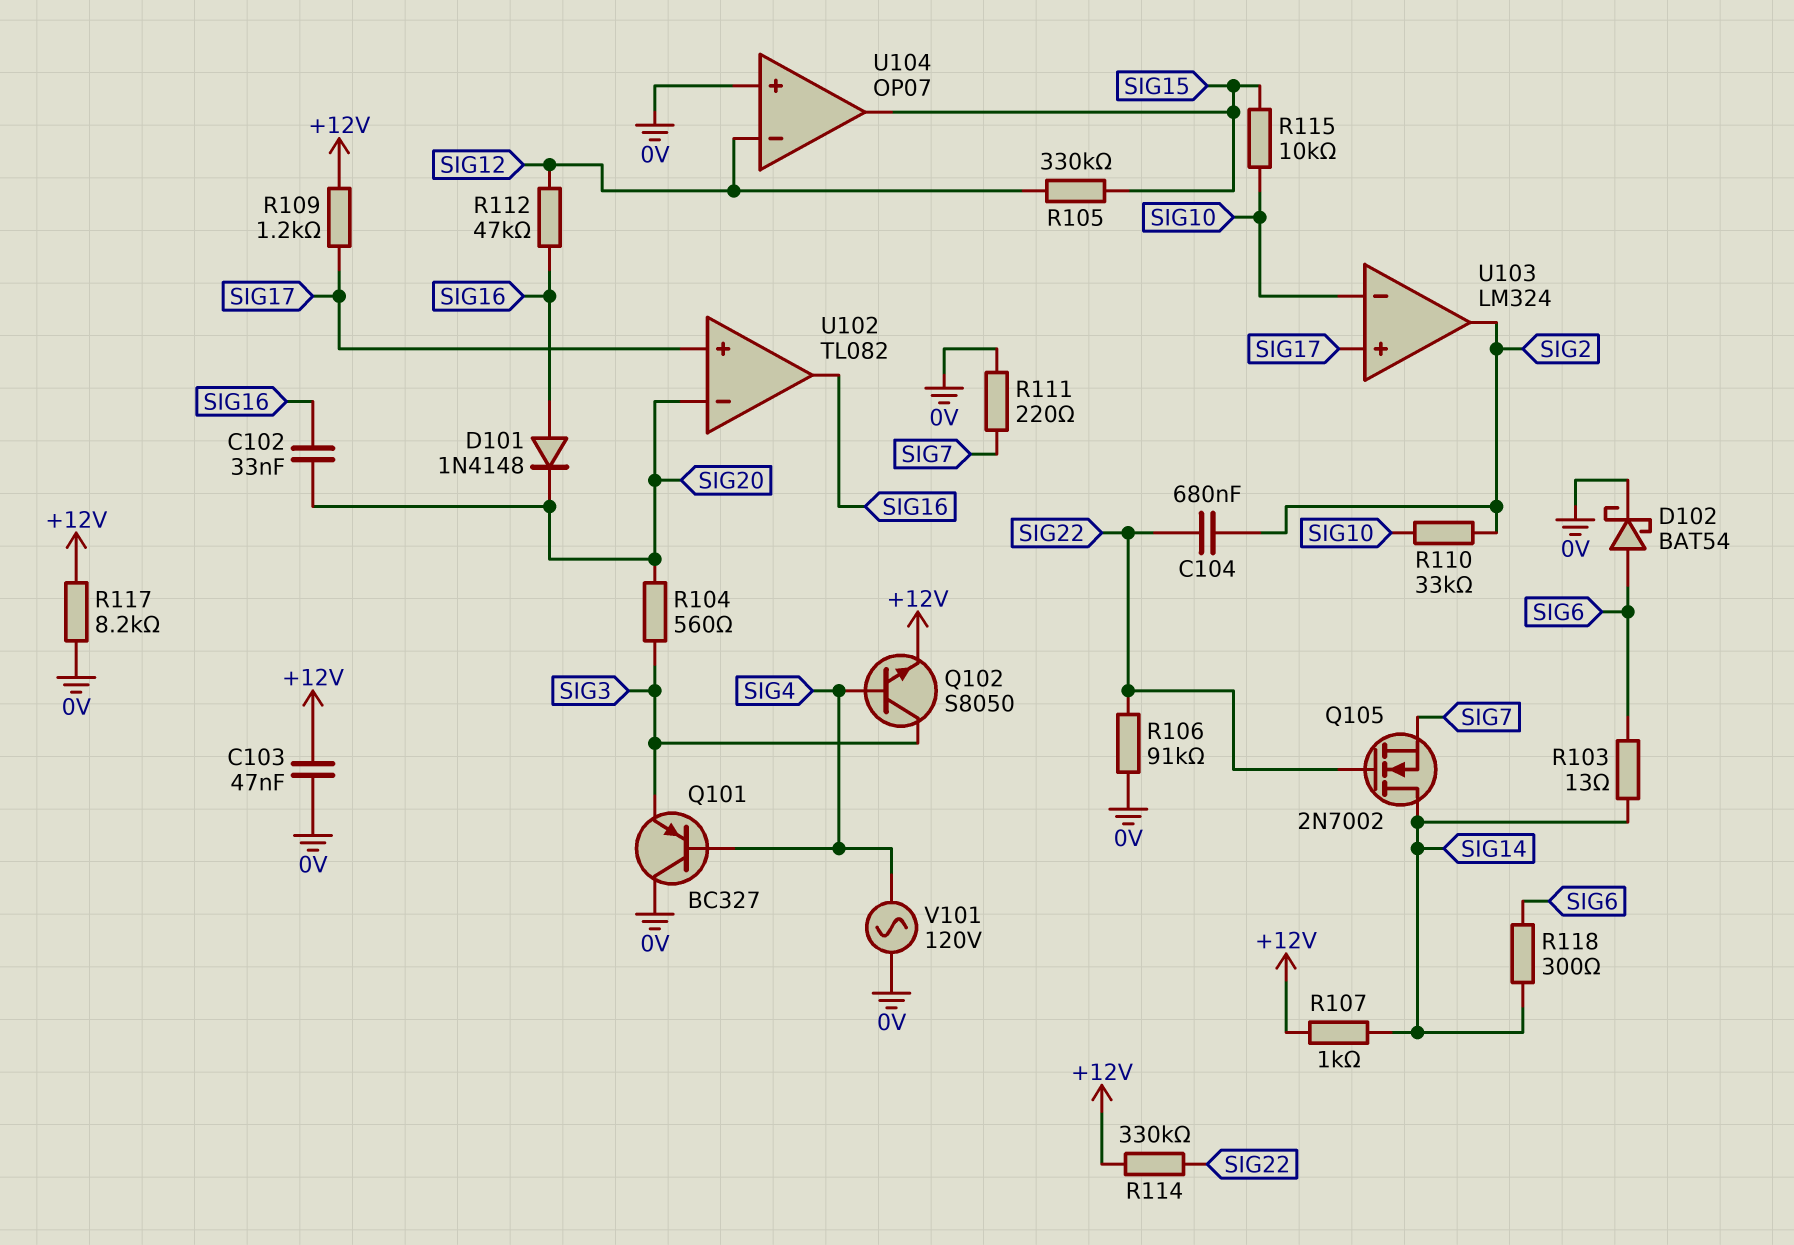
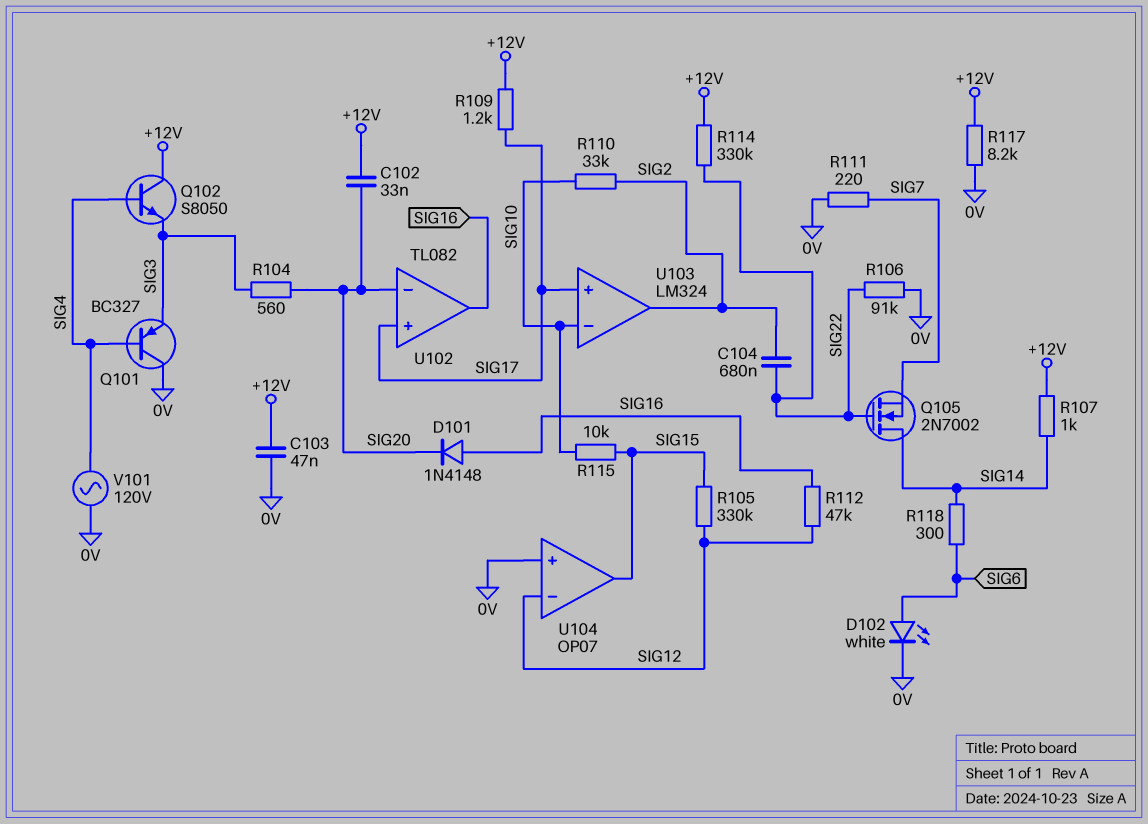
C102: 33nF (SIG16, SIG20) -> 33nF (+12V, SIG20)
D102: schottky BAT54 (A SIG6, K 0V) -> LED white (A SIG6, K 0V)
Q102: NPN S8050 (B SIG4, C SIG3, E +12V) -> NPN S8050 (B SIG4, C +12V, E SIG3)
R103: 13 (SIG6, SIG14) -> none

